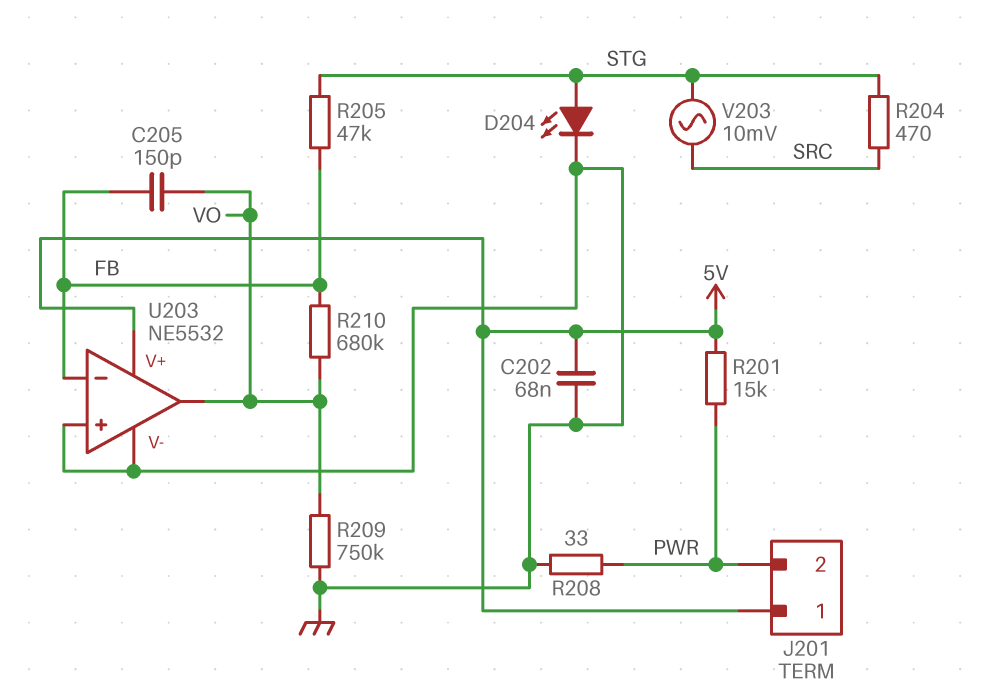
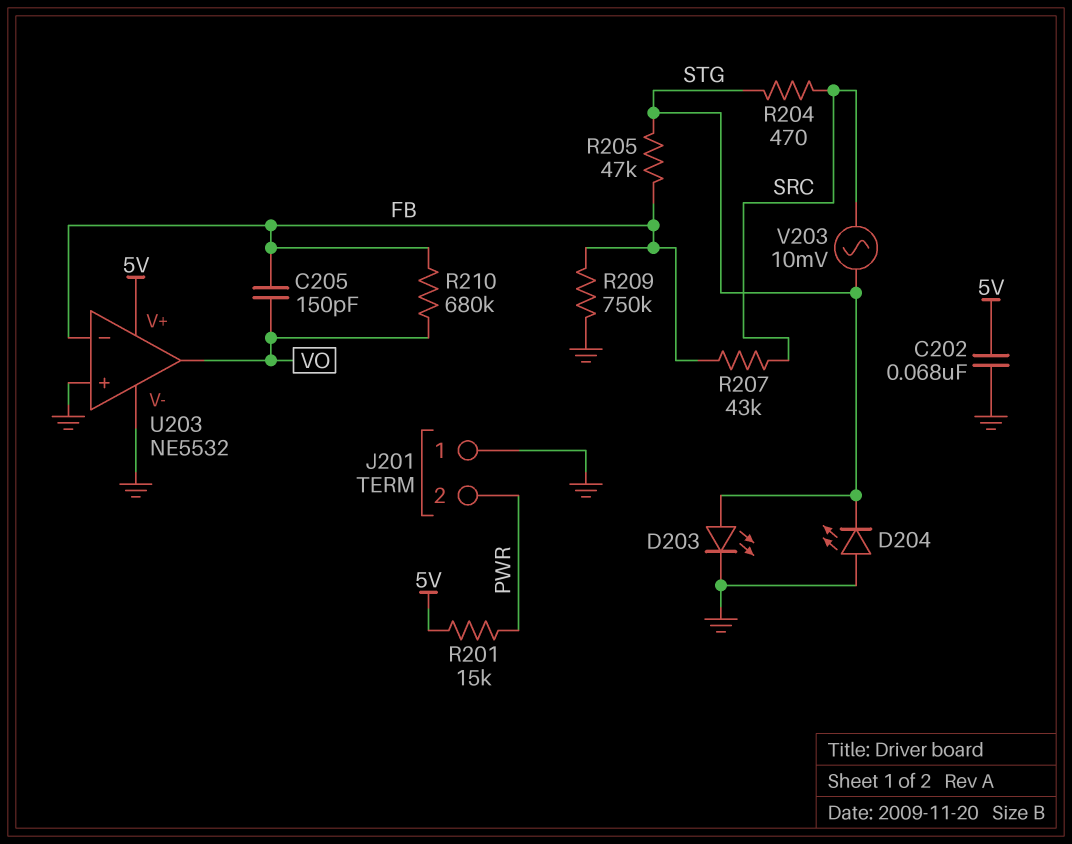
D203: none -> LED (A STG, K GND)
D204: LED (A STG, K GND) -> LED (A GND, K STG)
J201 pin 1: 5V -> GND
R207: none -> 43k (FB, SRC)
R208: 33 (GND, PWR) -> none
R209: 750k (GND, VO) -> 750k (FB, GND)

